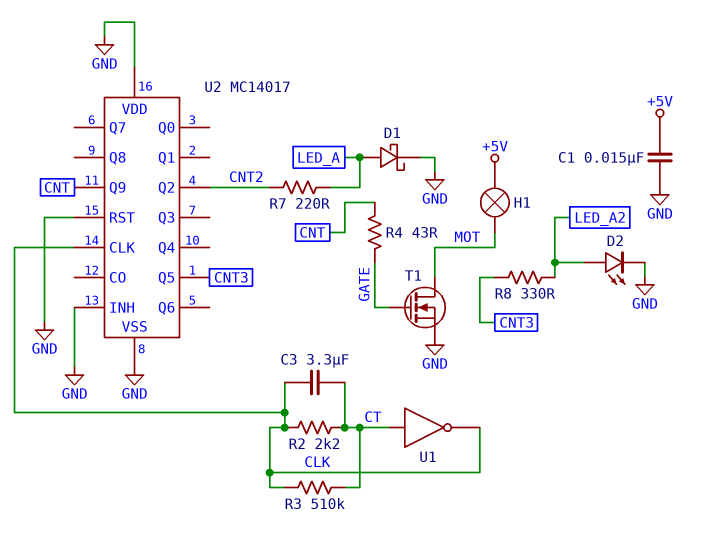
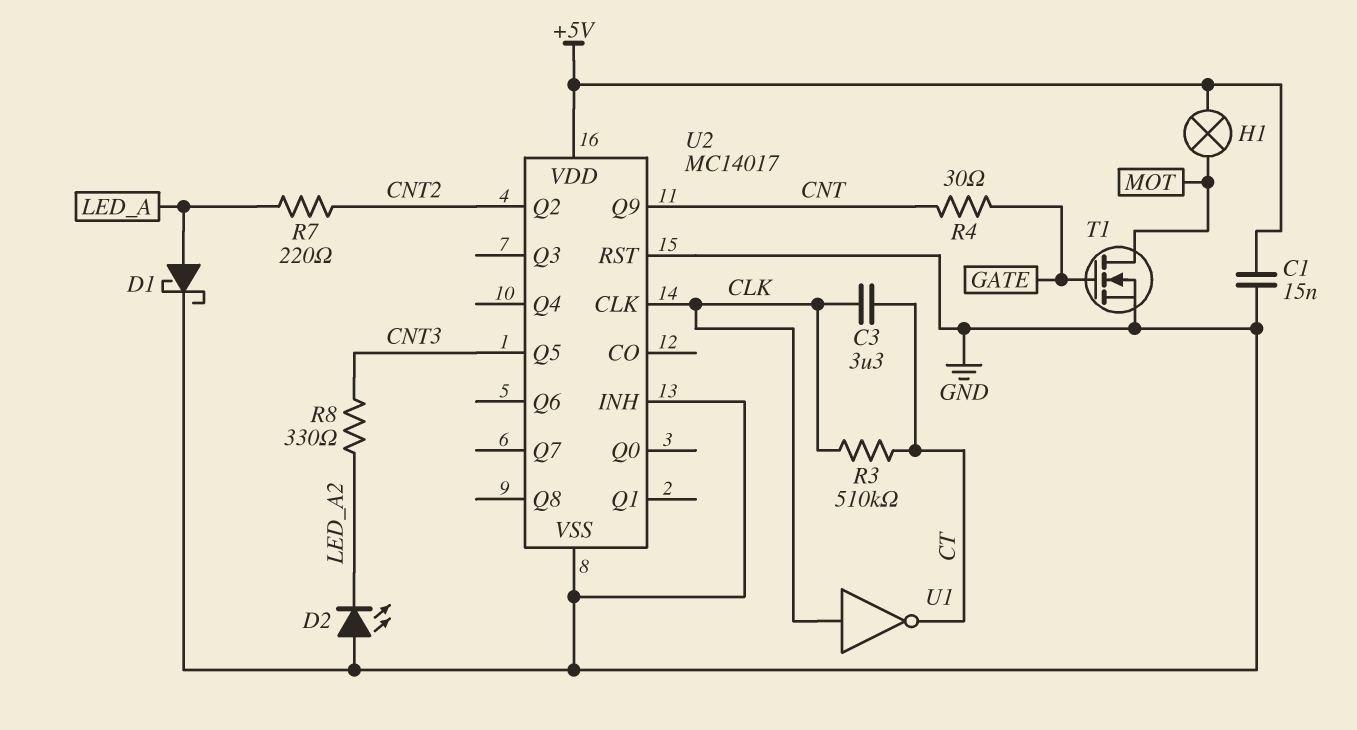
D2: LED (A LED_A2, K GND) -> LED (A GND, K LED_A2)
R2: 2.2k (CLK, CT) -> none
R4: 43 (CNT, GATE) -> 30 (CNT, GATE)
U1: NOT (in CT, out CLK) -> NOT (in CLK, out CT)
U2 pin VDD: GND -> +5V

